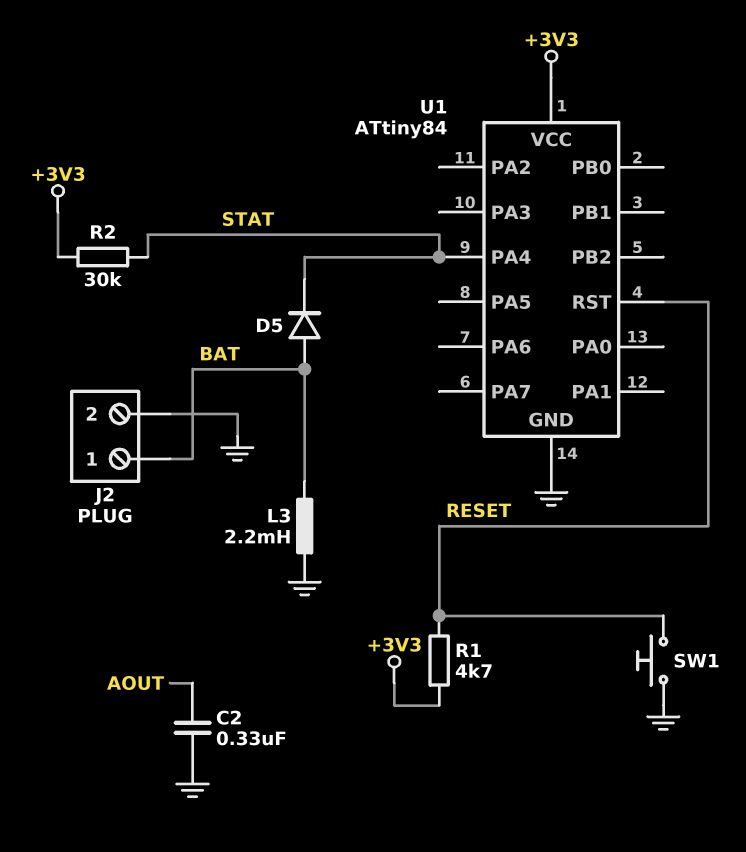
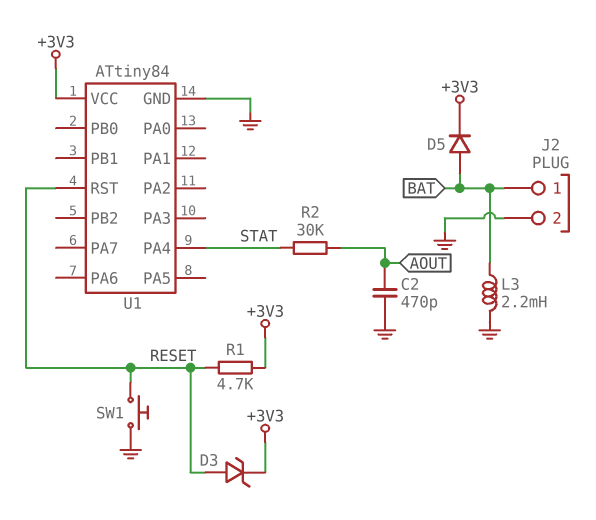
C2: 330nF (AOUT, GND) -> 470pF (AOUT, GND)
D3: none -> zener (A RESET, K +3V3)
D5: diode (A BAT, K STAT) -> diode (A BAT, K +3V3)
R2: 30k (+3V3, STAT) -> 30k (AOUT, STAT)

